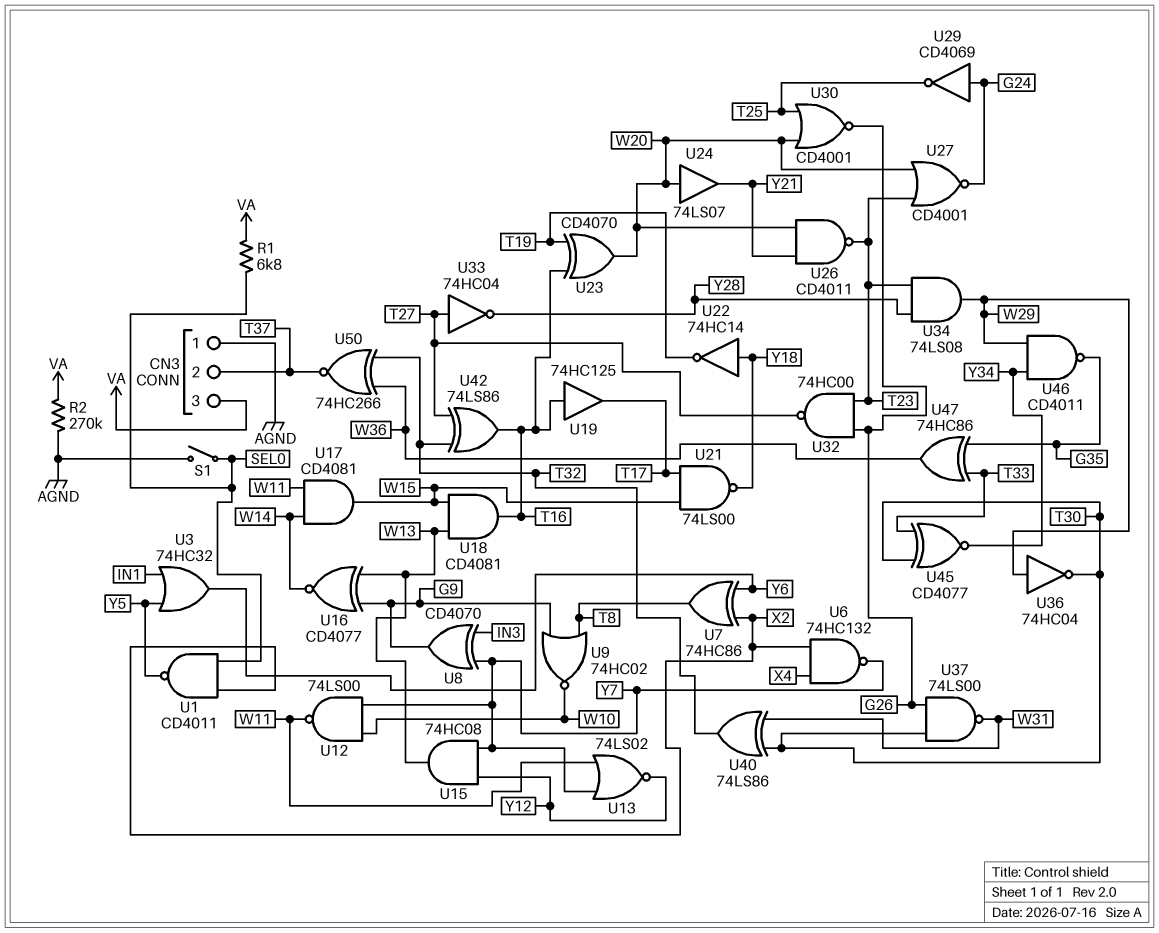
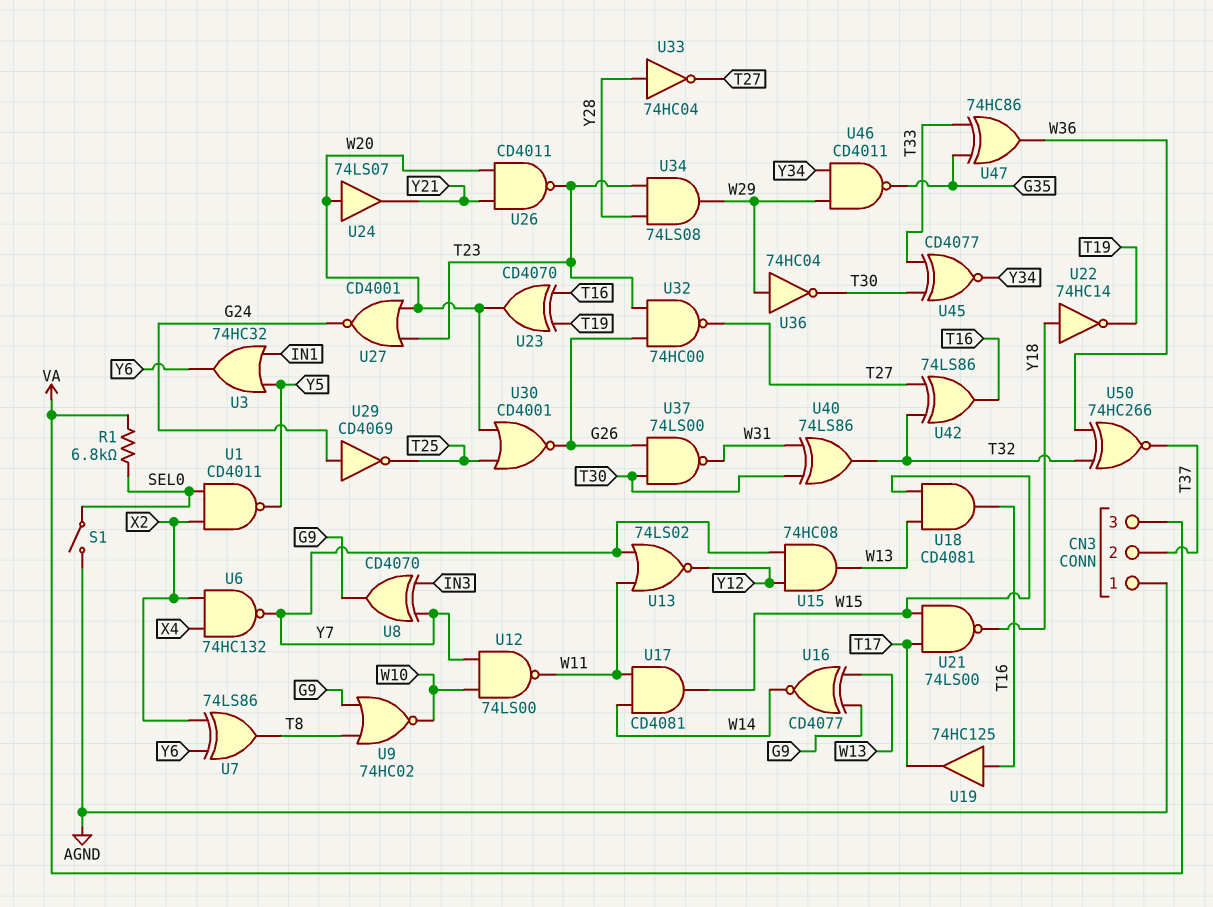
R2: 270k (AGND, VA) -> none
U7: XOR 74HC86 (in X2, in Y6, out T8) -> XOR 74LS86 (in X2, in Y6, out T8)
U33: NOT 74HC04 (in T27, out Y28) -> NOT 74HC04 (in Y28, out T27)

